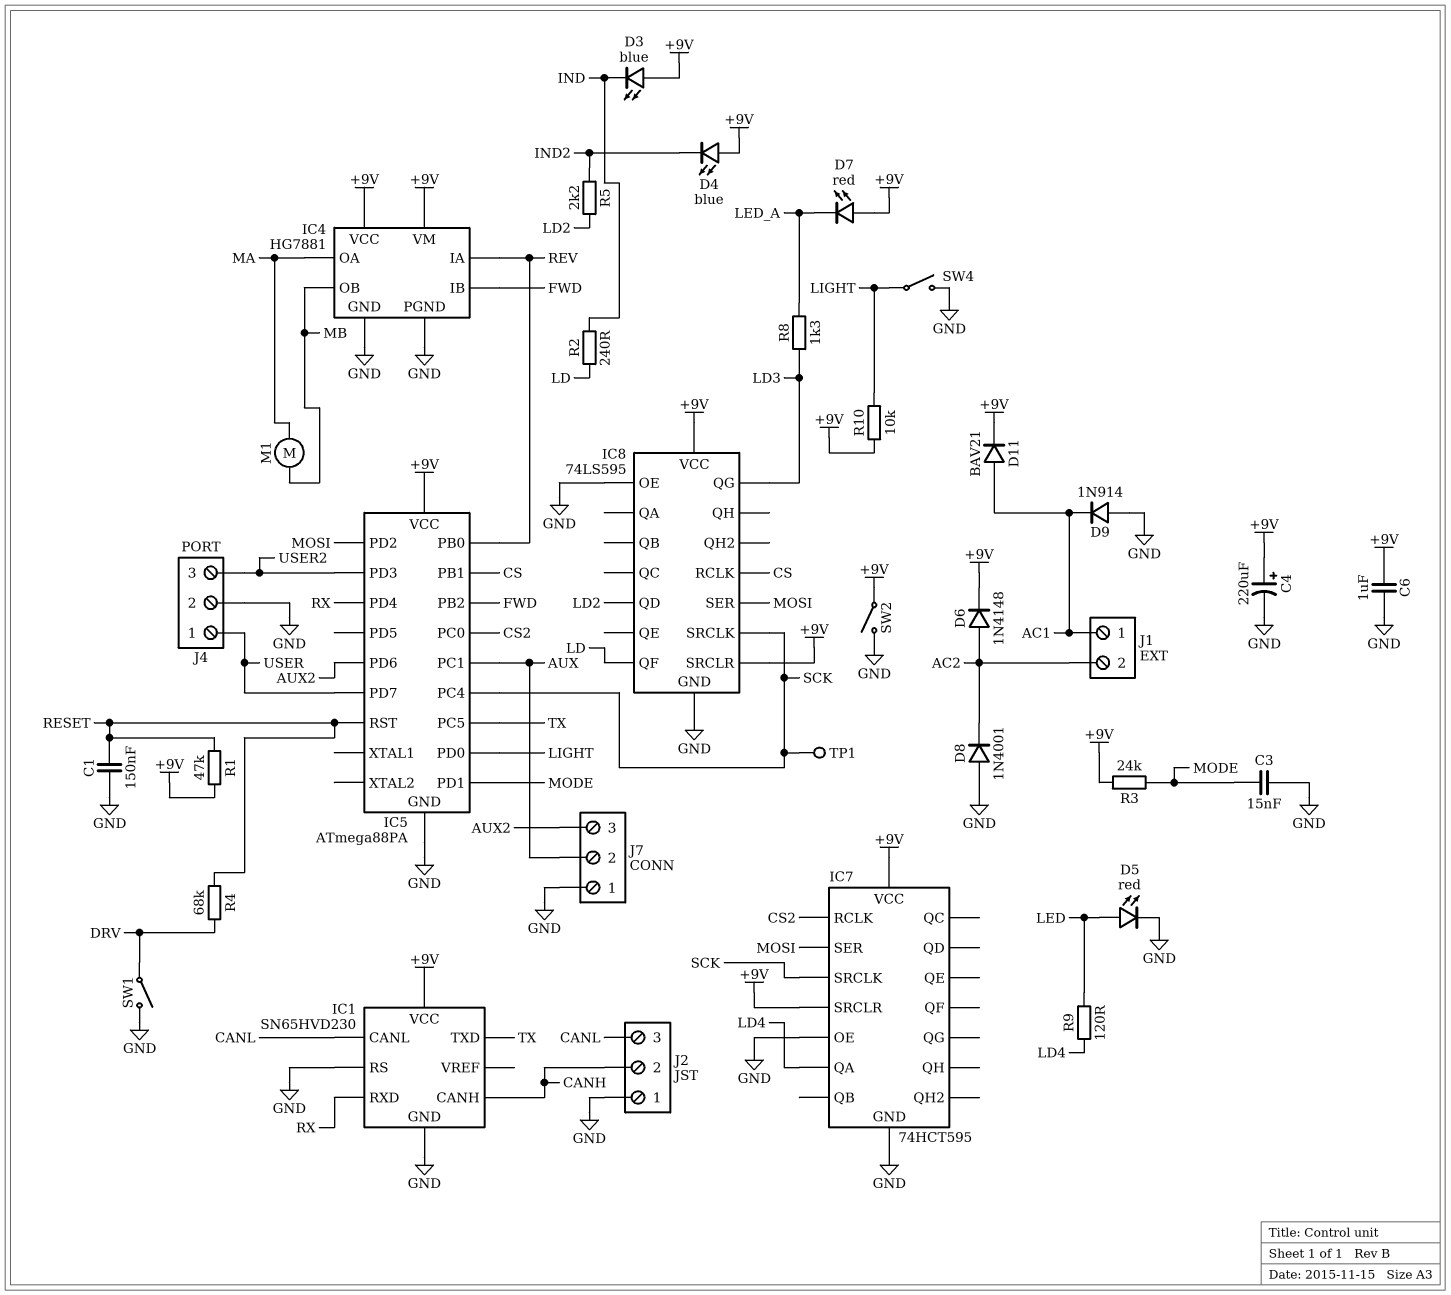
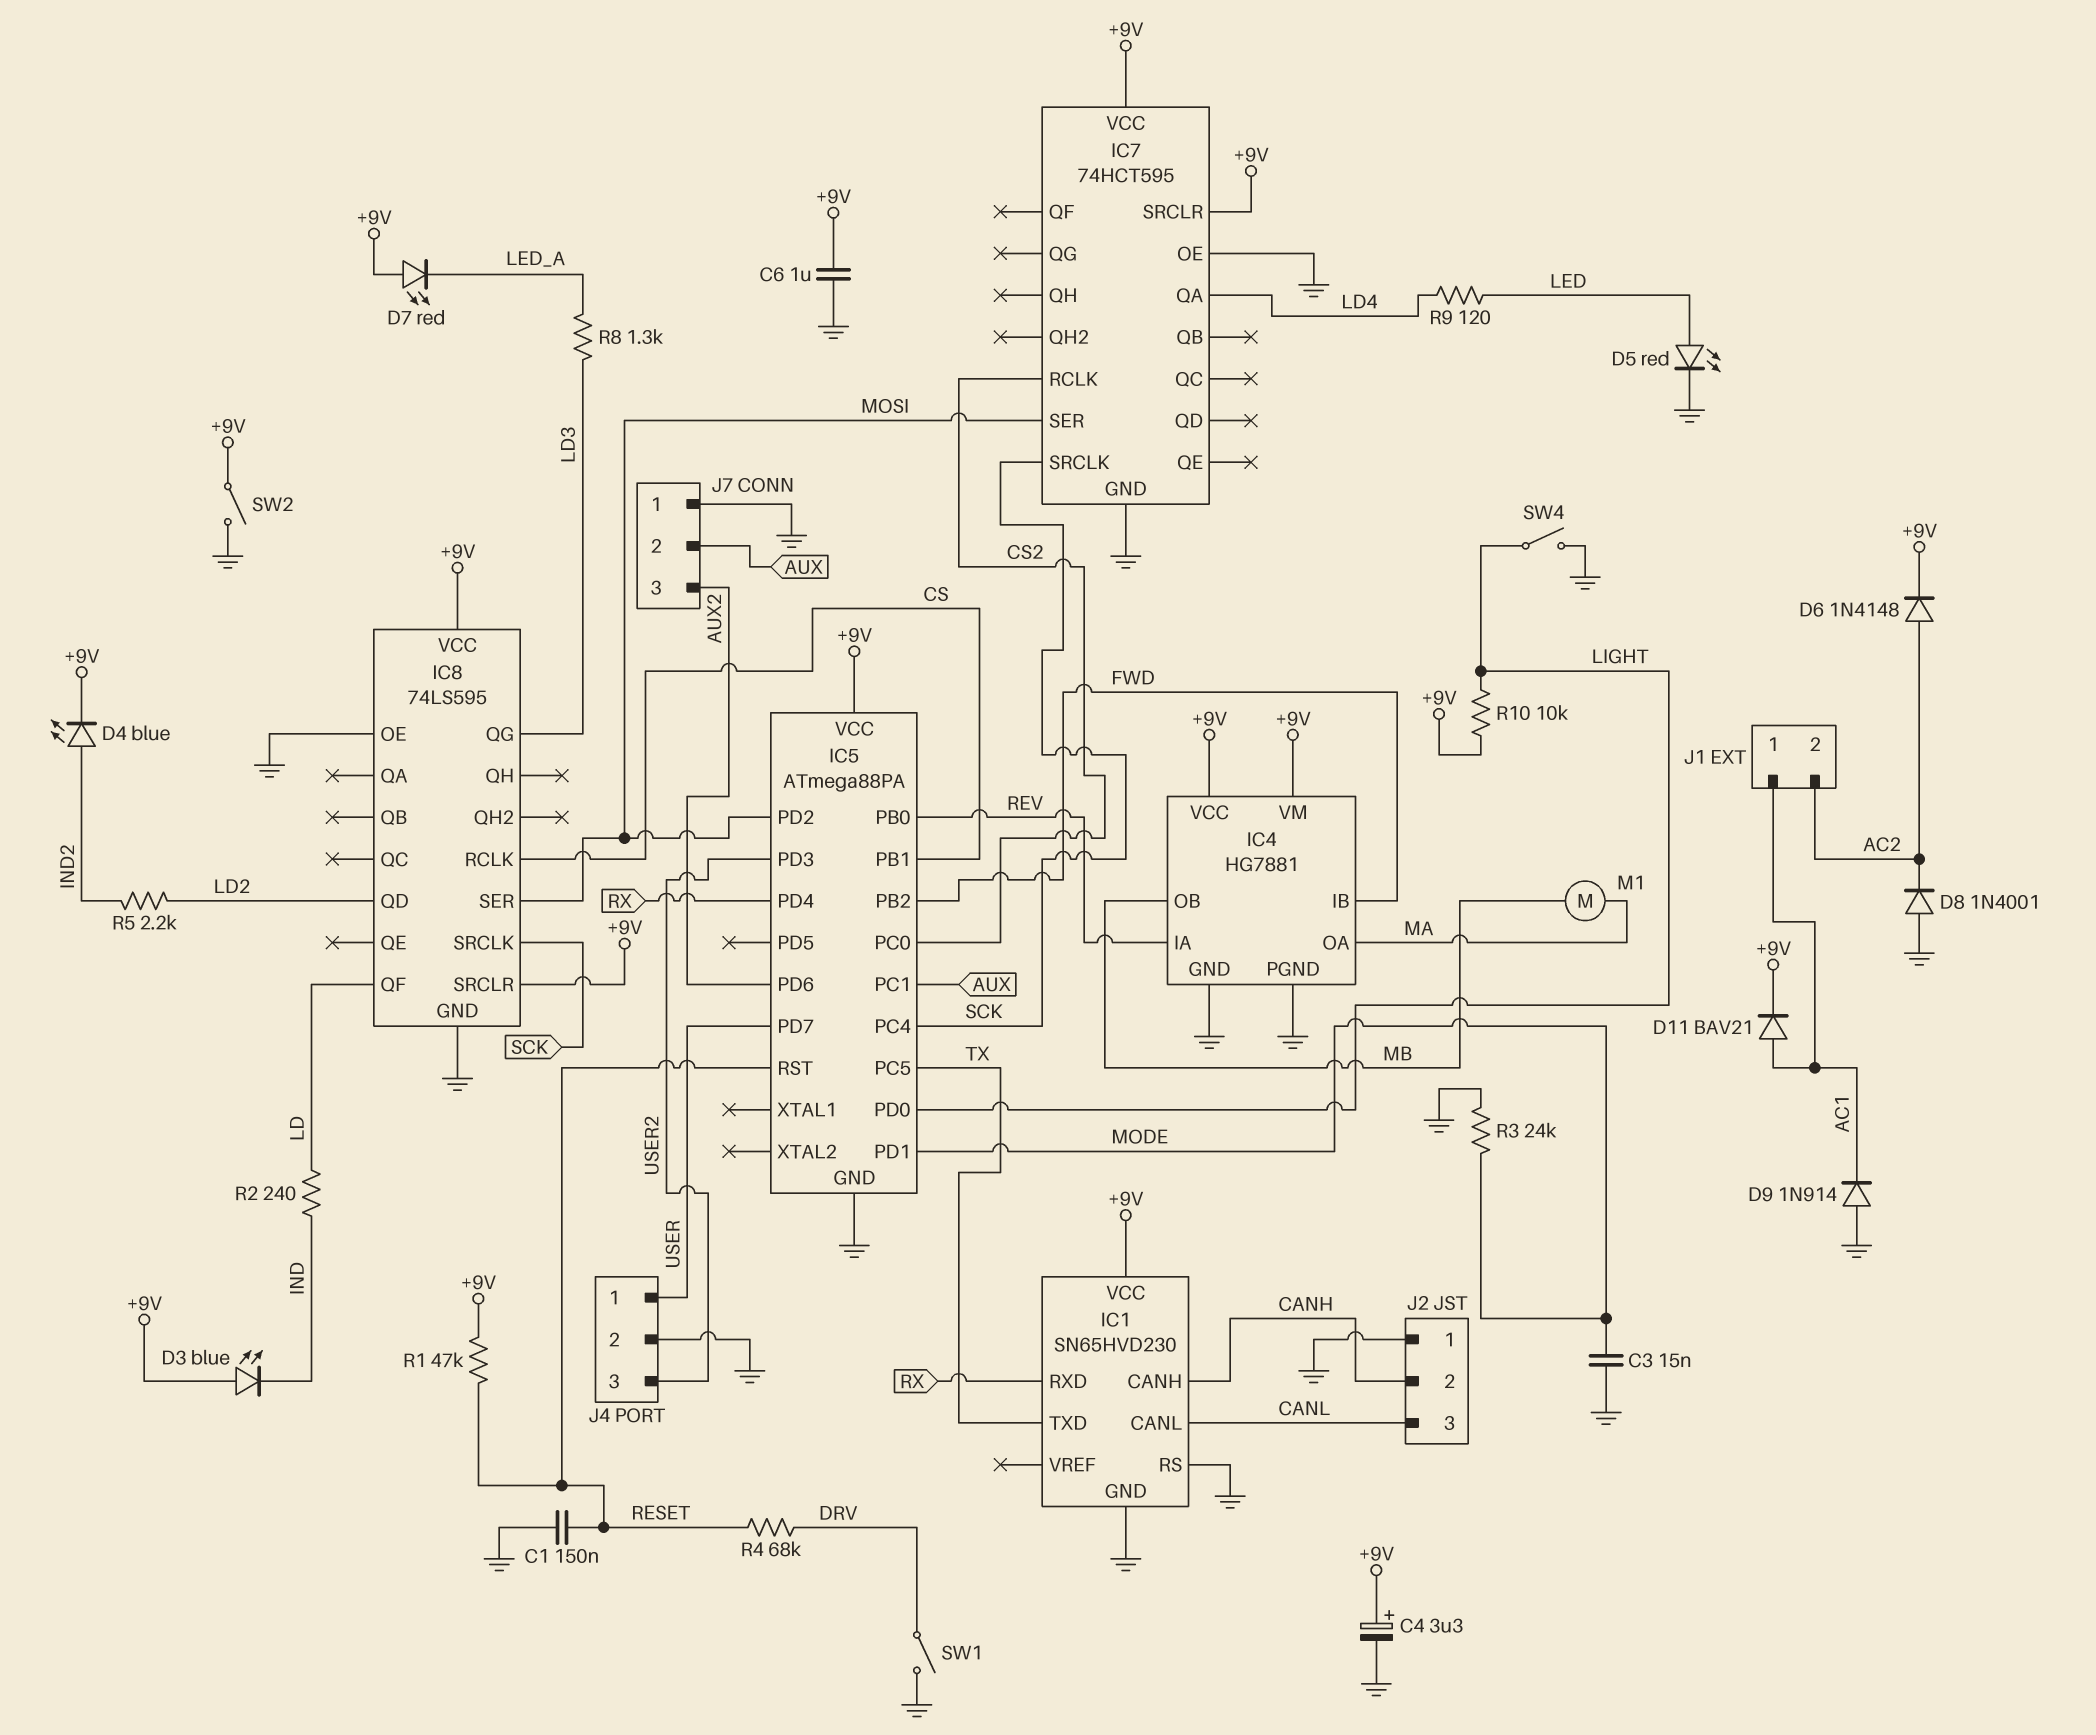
C4: 220uF (plus +9V, minus GND) -> 3.3uF (plus +9V, minus GND)
D4: LED blue (A +9V, K IND2) -> LED blue (A IND2, K +9V)
R3: 24k (+9V, MODE) -> 24k (GND, MODE)
TP1: test point (SCK) -> none

